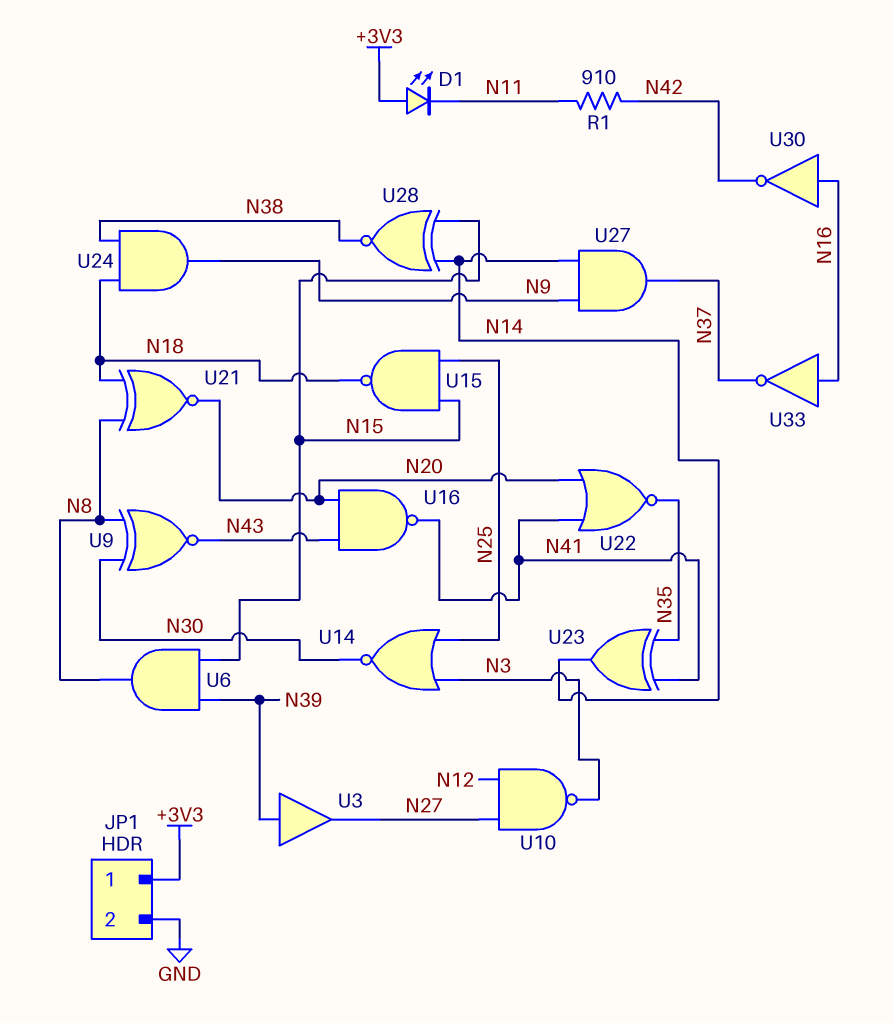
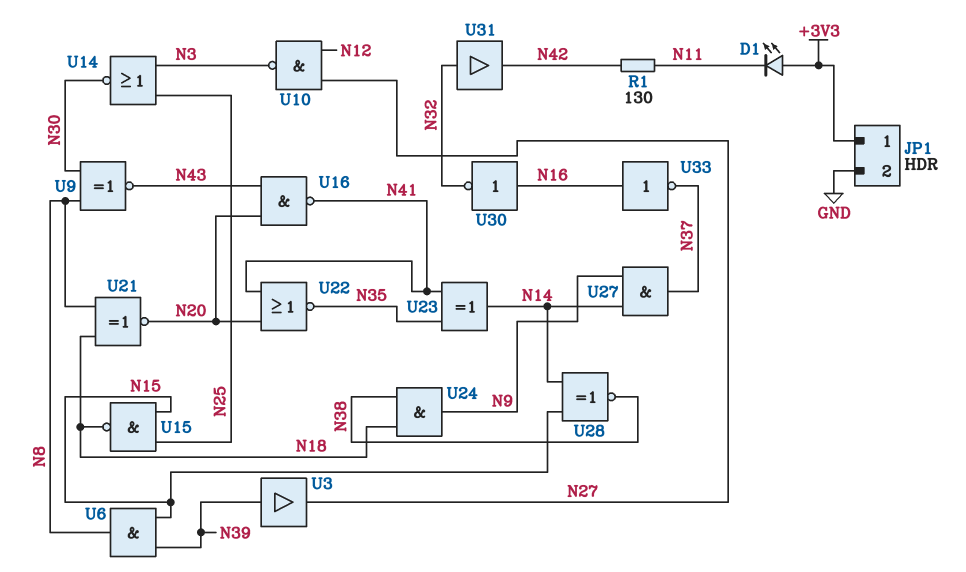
R1: 910 (N11, N42) -> 130 (N11, N42)
U30: NOT (in N16, out N42) -> NOT (in N16, out N32)
U31: none -> buffer (in N32, out N42)

